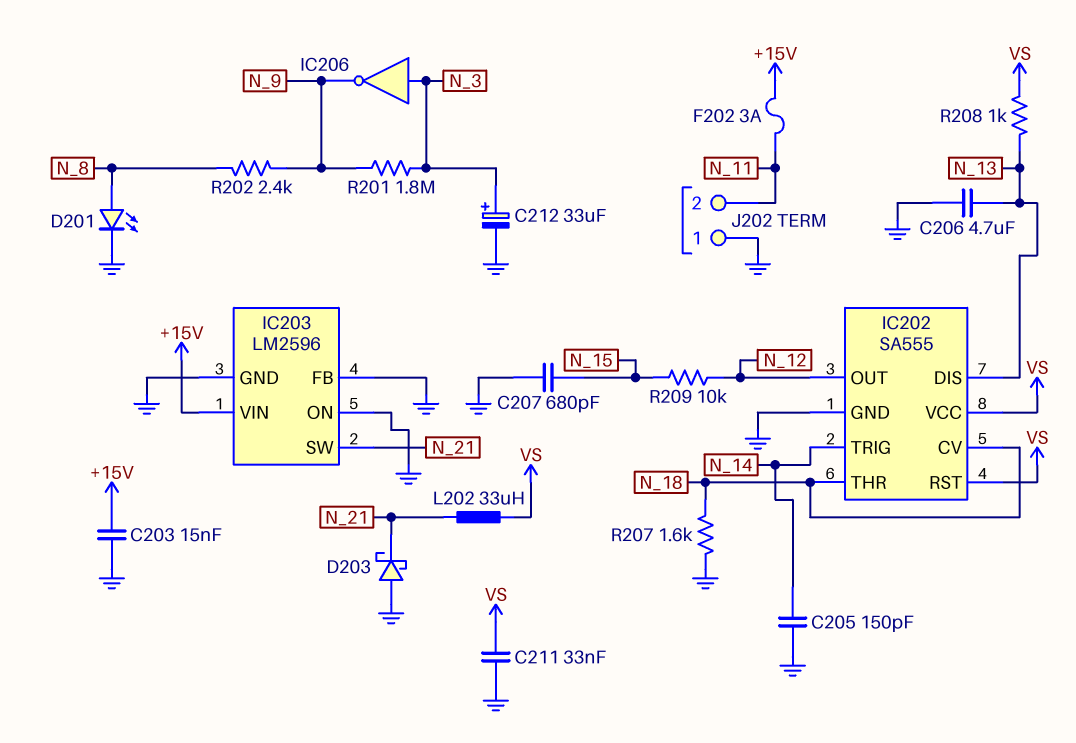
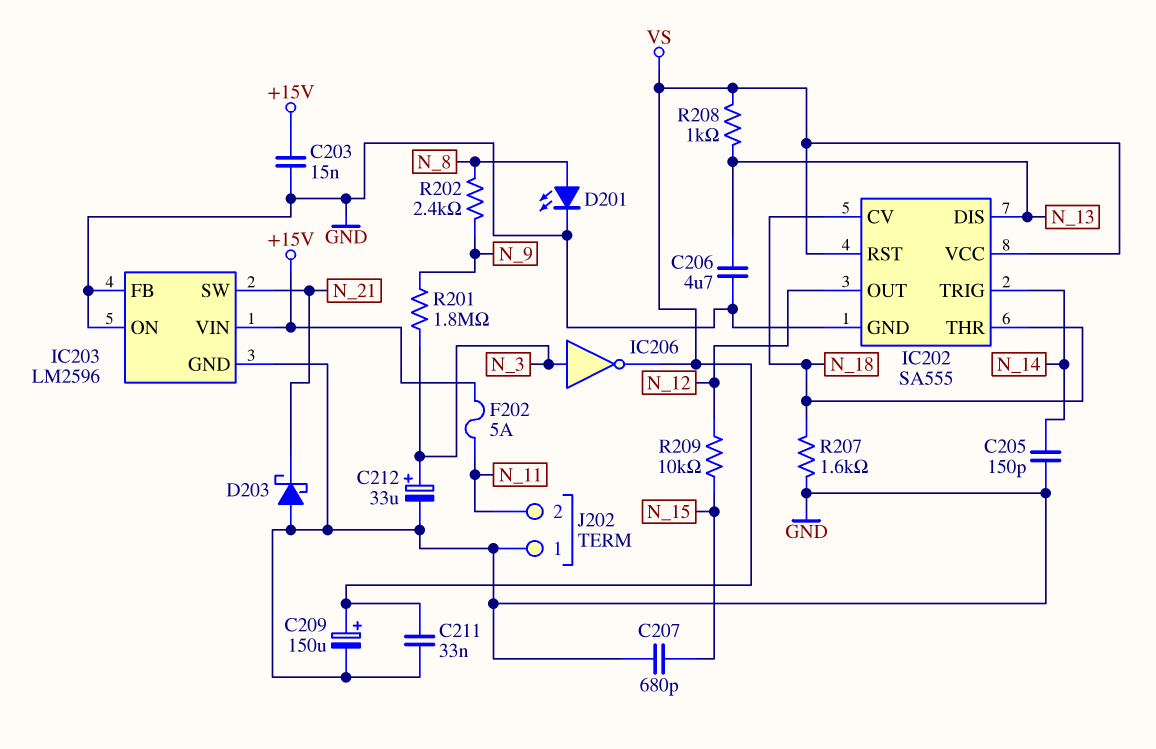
C209: none -> 150uF (plus VS, minus GND)
F202: 3A (+15V, N_11) -> 5A (+15V, N_11)
IC206: NOT (in N_3, out N_9) -> NOT (in N_3, out VS)
L202: 33uH (N_21, VS) -> none

